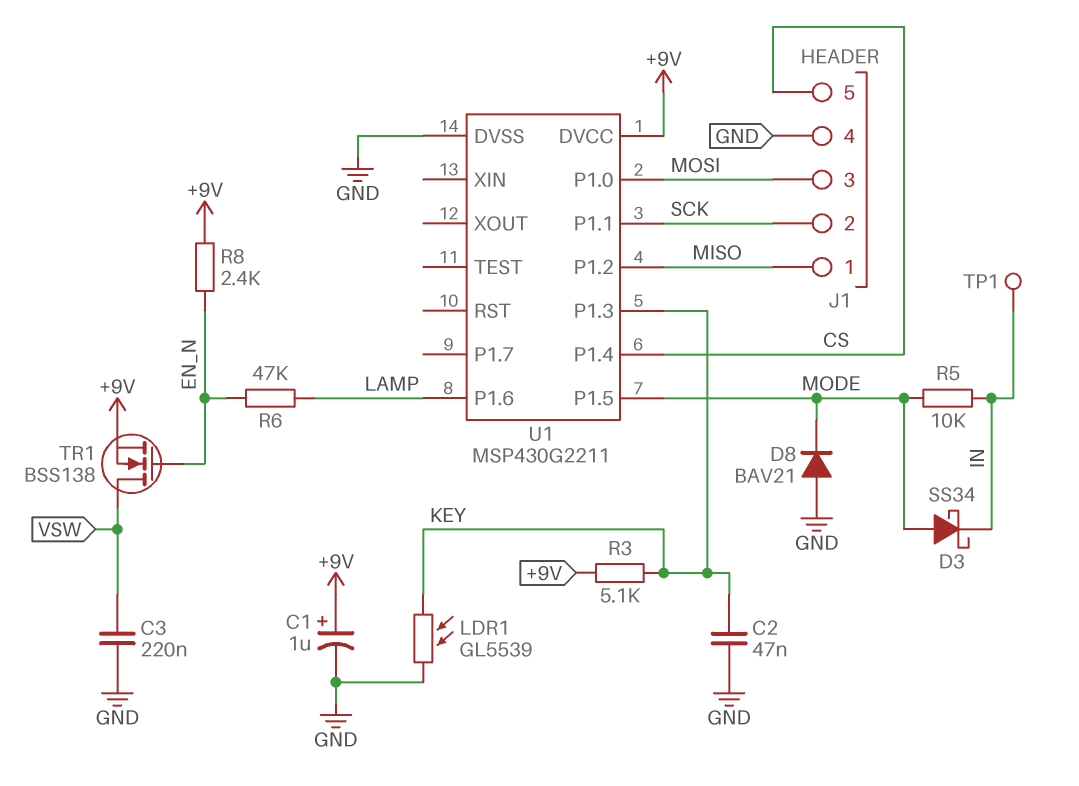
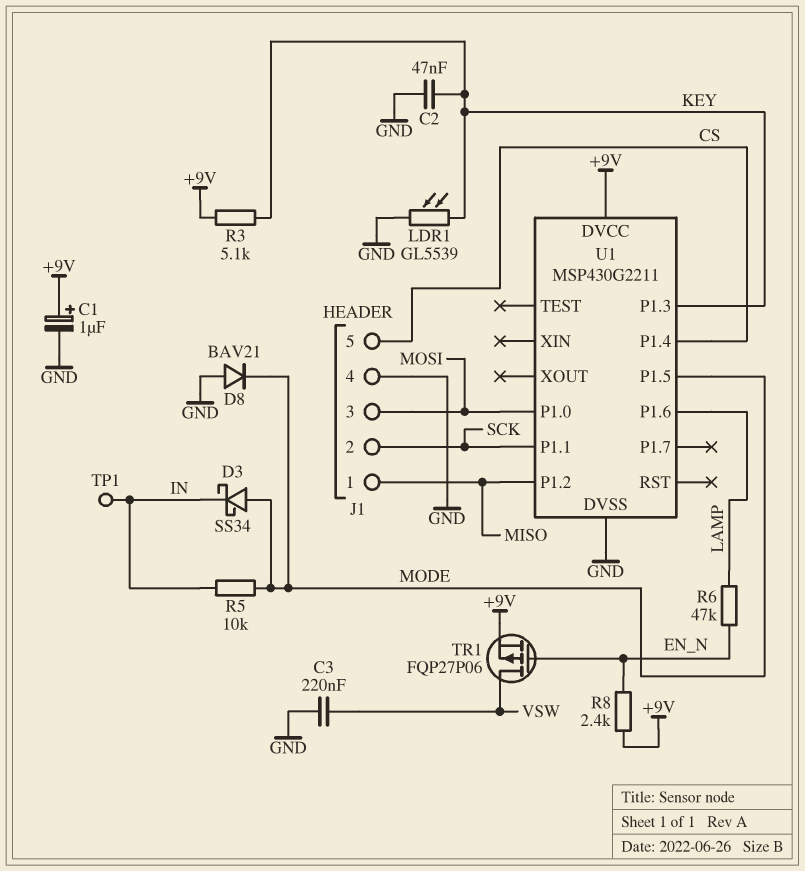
TR1: NMOS BSS138 (G EN_N, D VSW, S +9V) -> PMOS FQP27P06 (G EN_N, D VSW, S +9V)

